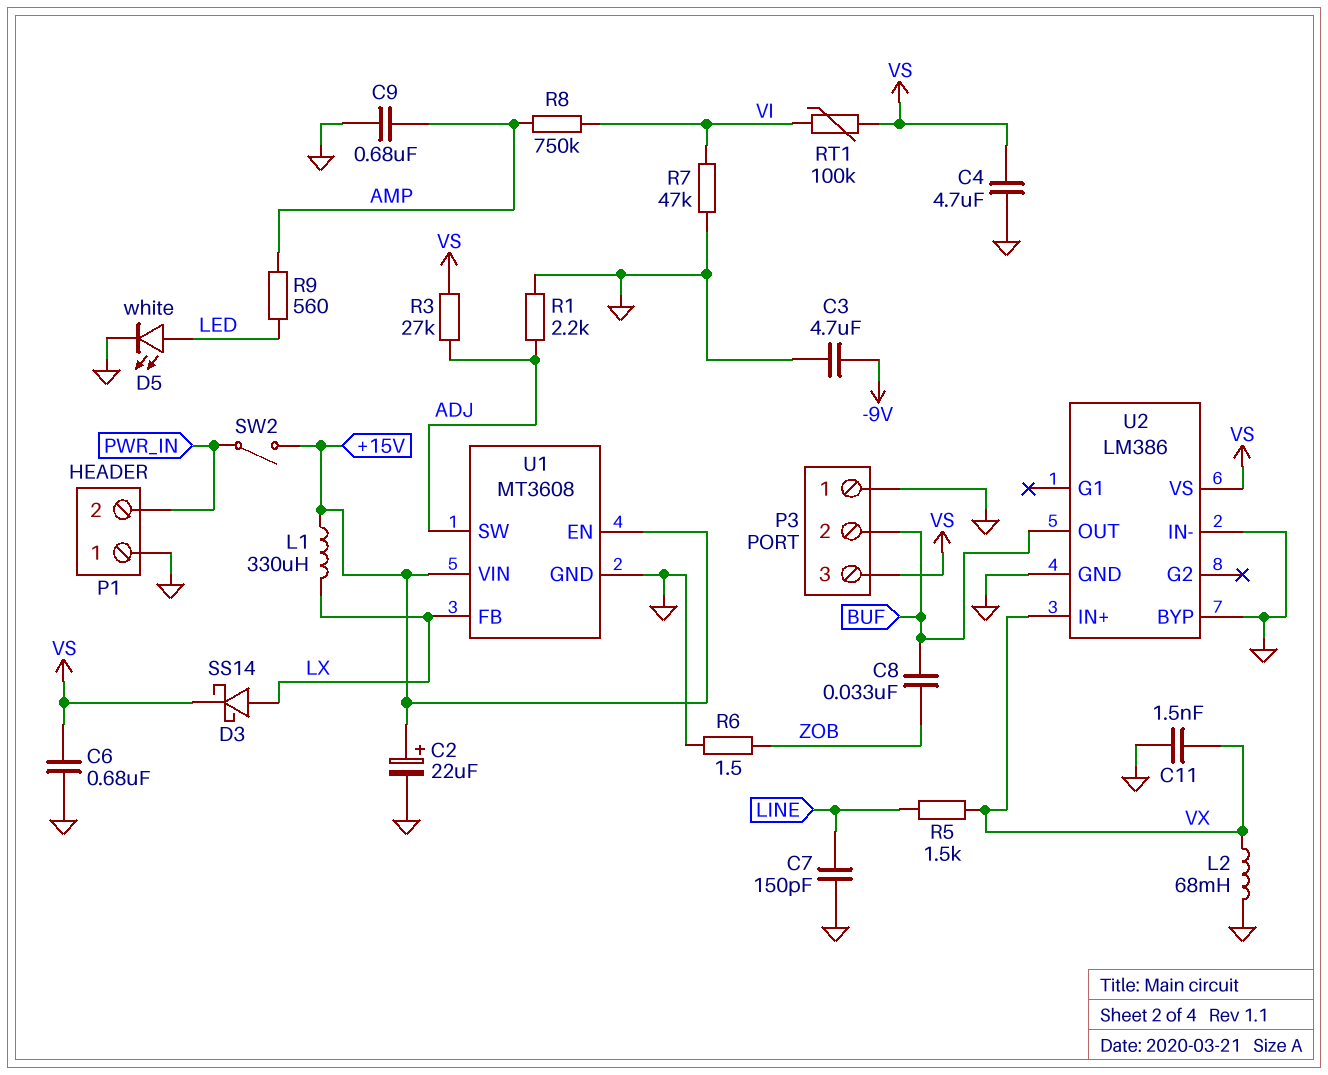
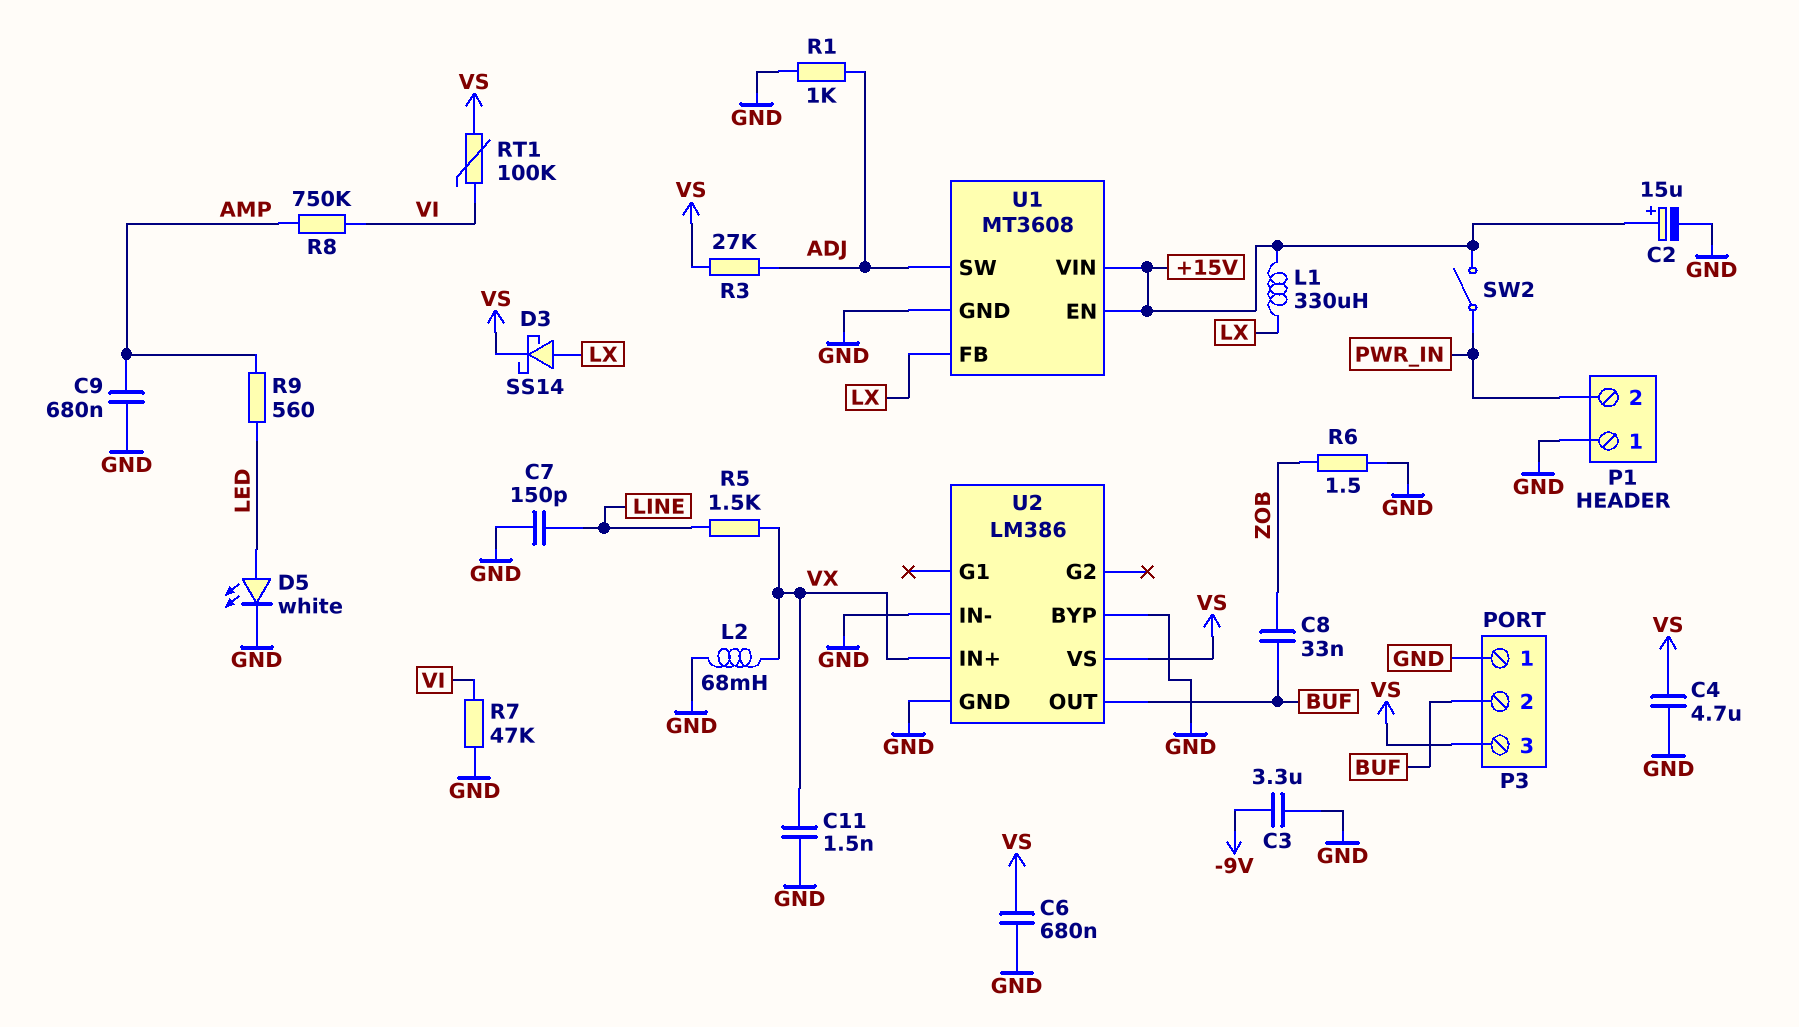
C2: 22uF (plus +15V, minus GND) -> 15uF (plus +15V, minus GND)
C3: 4.7uF (-9V, GND) -> 3.3uF (-9V, GND)
R1: 2.2k (ADJ, GND) -> 1k (ADJ, GND)

